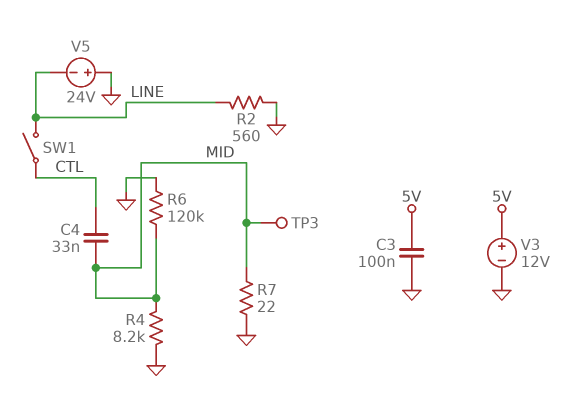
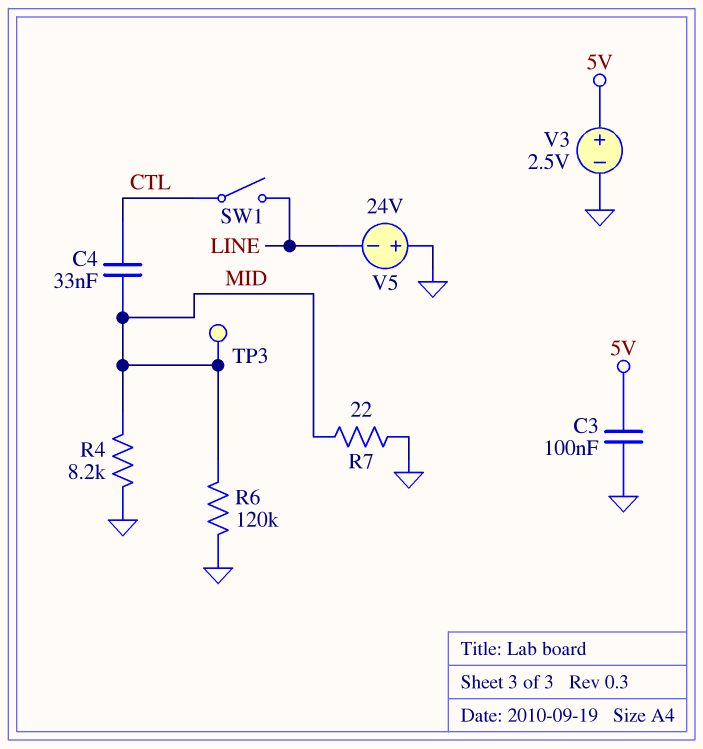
R2: 560 (GND, LINE) -> none
V3: 12V (plus 5V, minus GND) -> 2.5V (plus 5V, minus GND)

